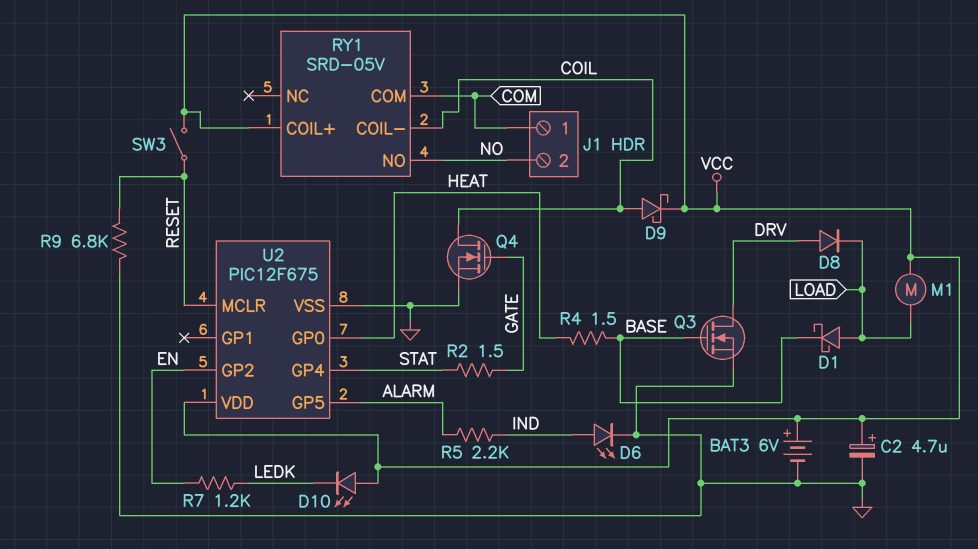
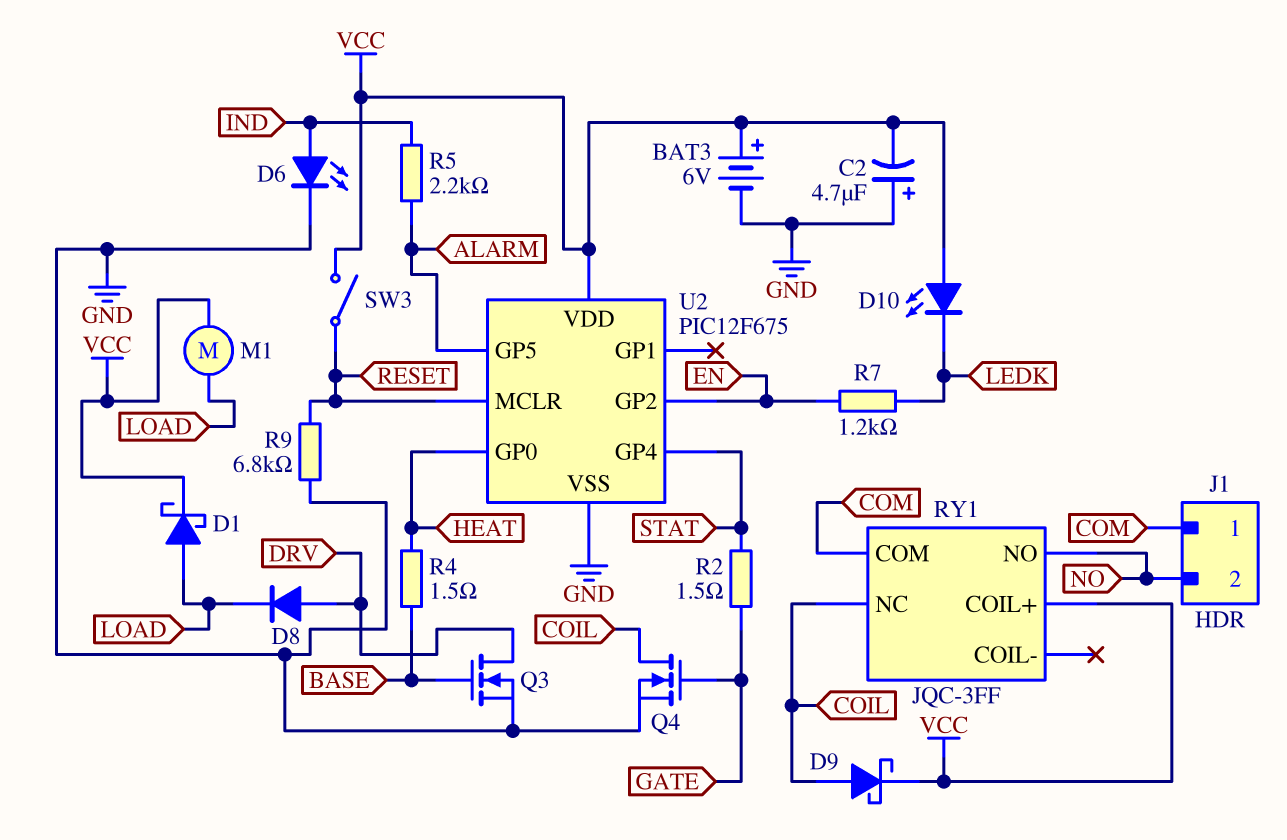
C2: 4.7uF (plus VCC, minus GND) -> 4.7uF (plus GND, minus VCC)
D1: schottky (A LOAD, K BASE) -> schottky (A LOAD, K VCC)
RY1: SRD-05V -> JQC-3FF
RY1 pin COIL-: COIL -> none
RY1 pin NC: none -> COIL

